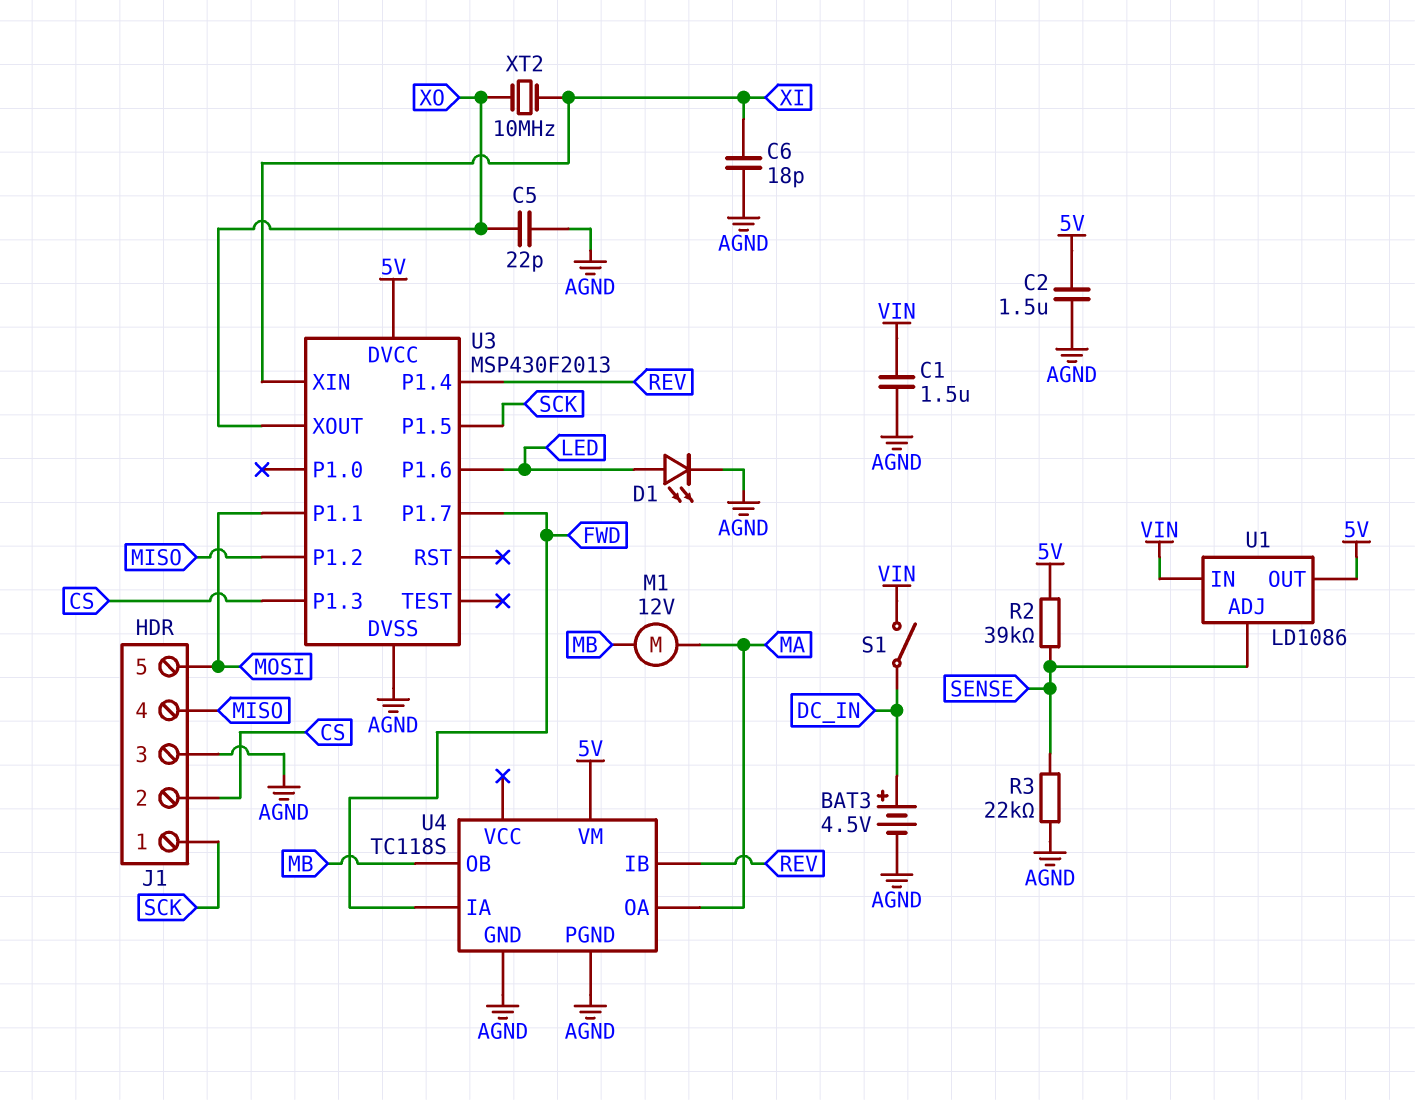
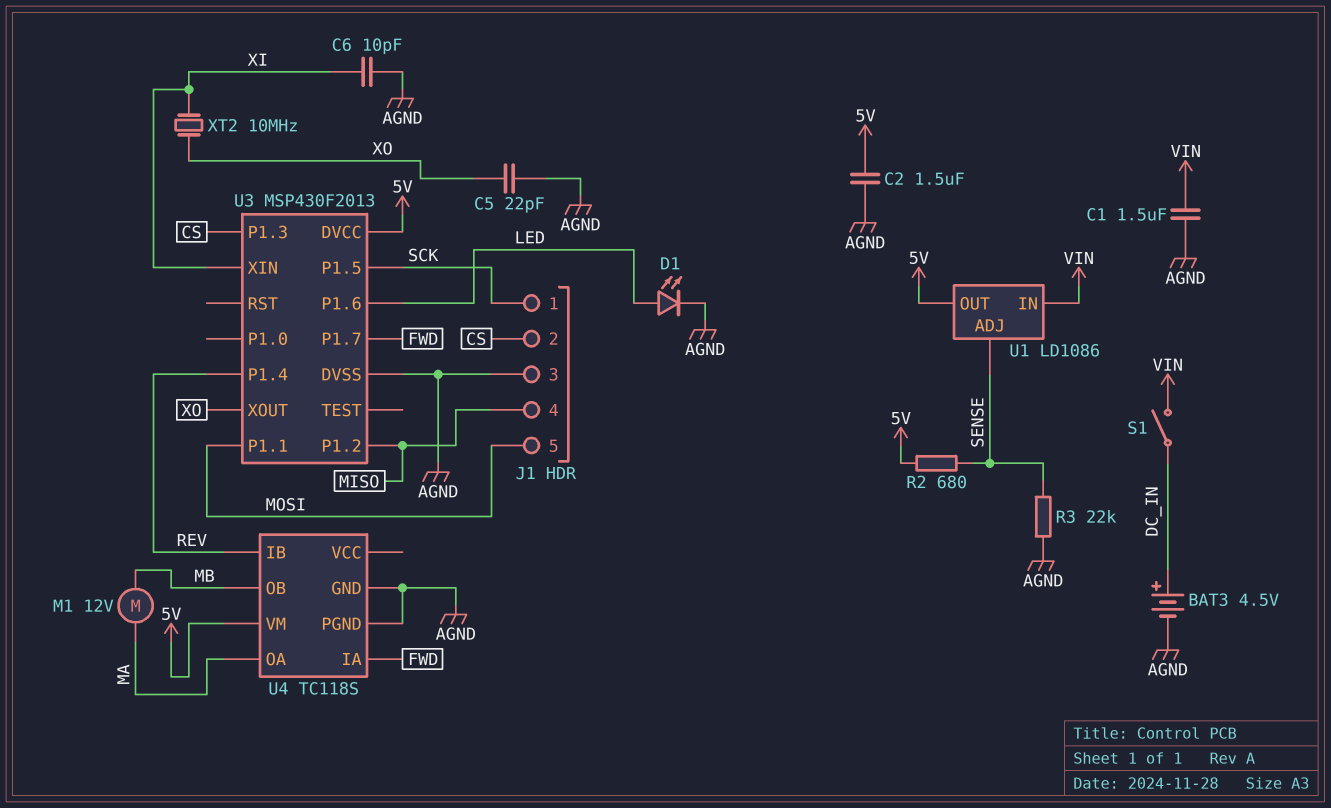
C6: 18pF (AGND, XI) -> 10pF (AGND, XI)
R2: 39k (5V, SENSE) -> 680 (5V, SENSE)

